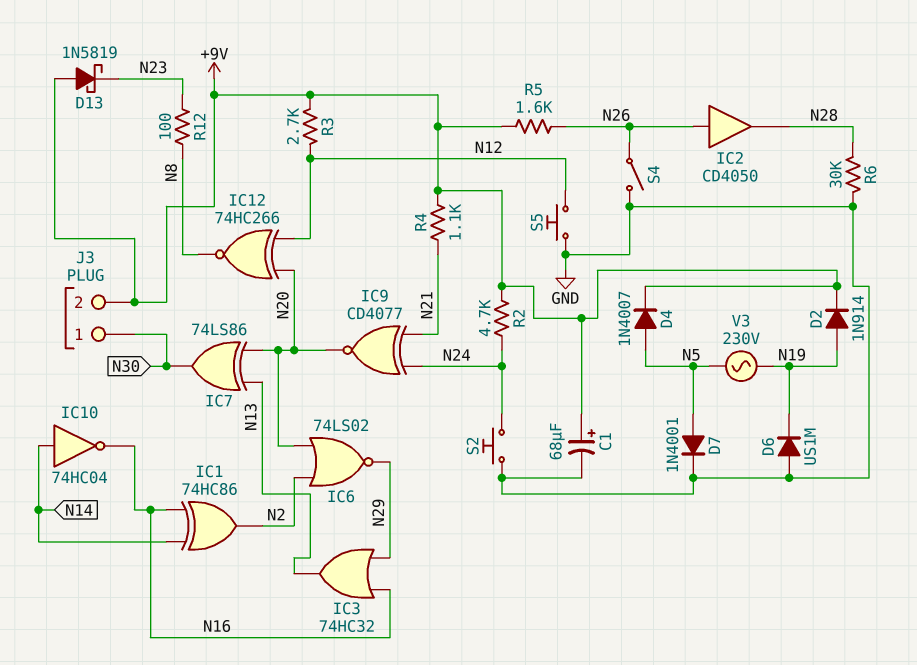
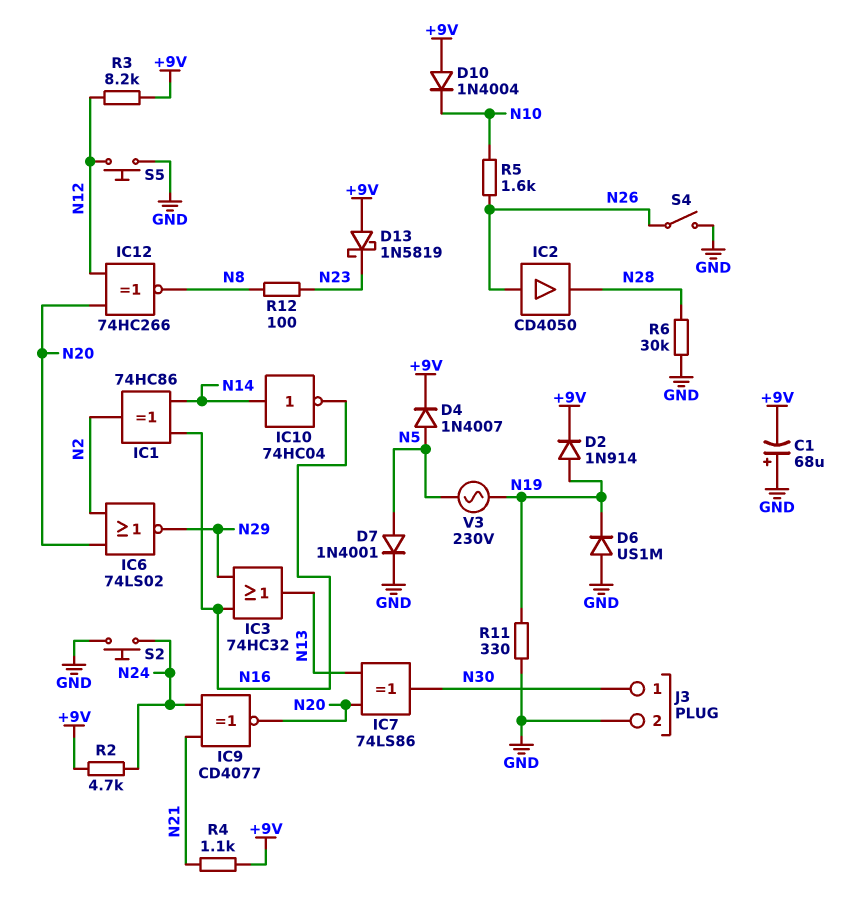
C1: 68uF (plus +9V, minus GND) -> 68uF (plus GND, minus +9V)
D10: none -> diode 1N4004 (A +9V, K N10)
J3 pin 2: +9V -> GND
R3: 2.7k (+9V, N12) -> 8.2k (+9V, N12)
R5: 1.6k (+9V, N26) -> 1.6k (N10, N26)
R11: none -> 330 (GND, N19)

